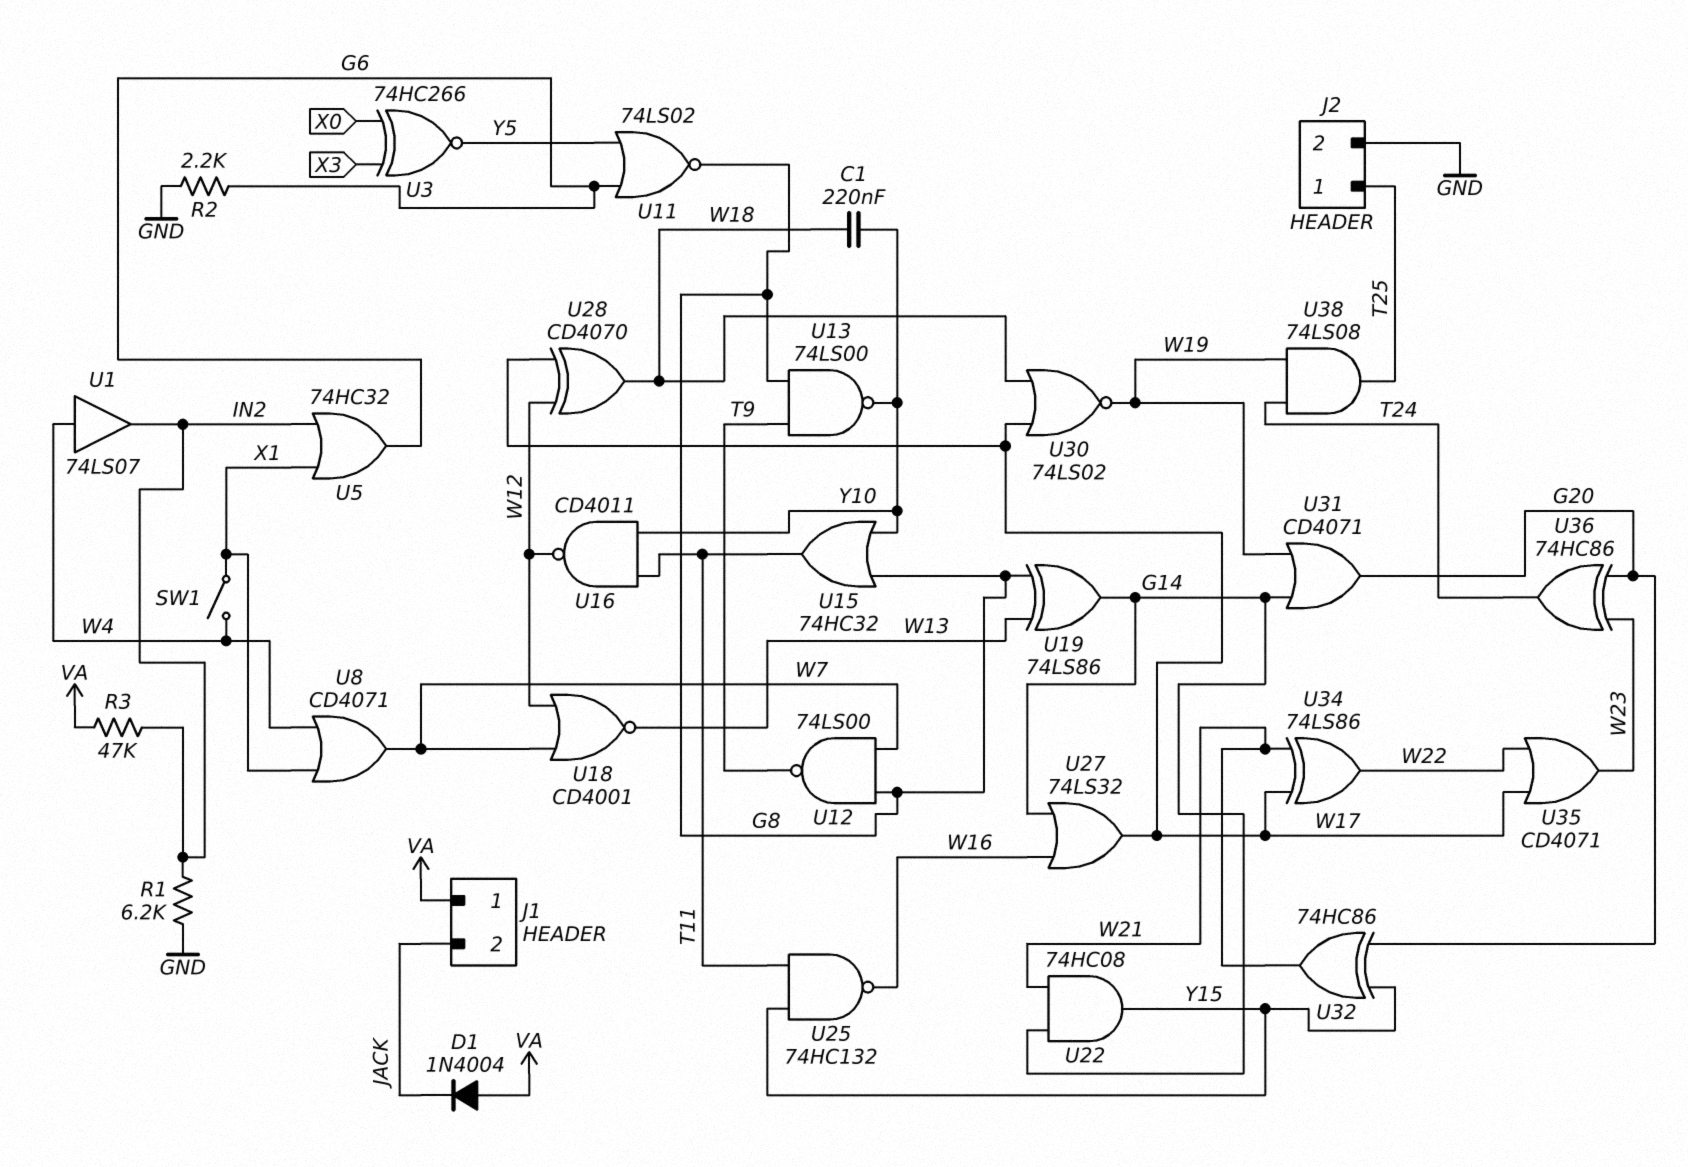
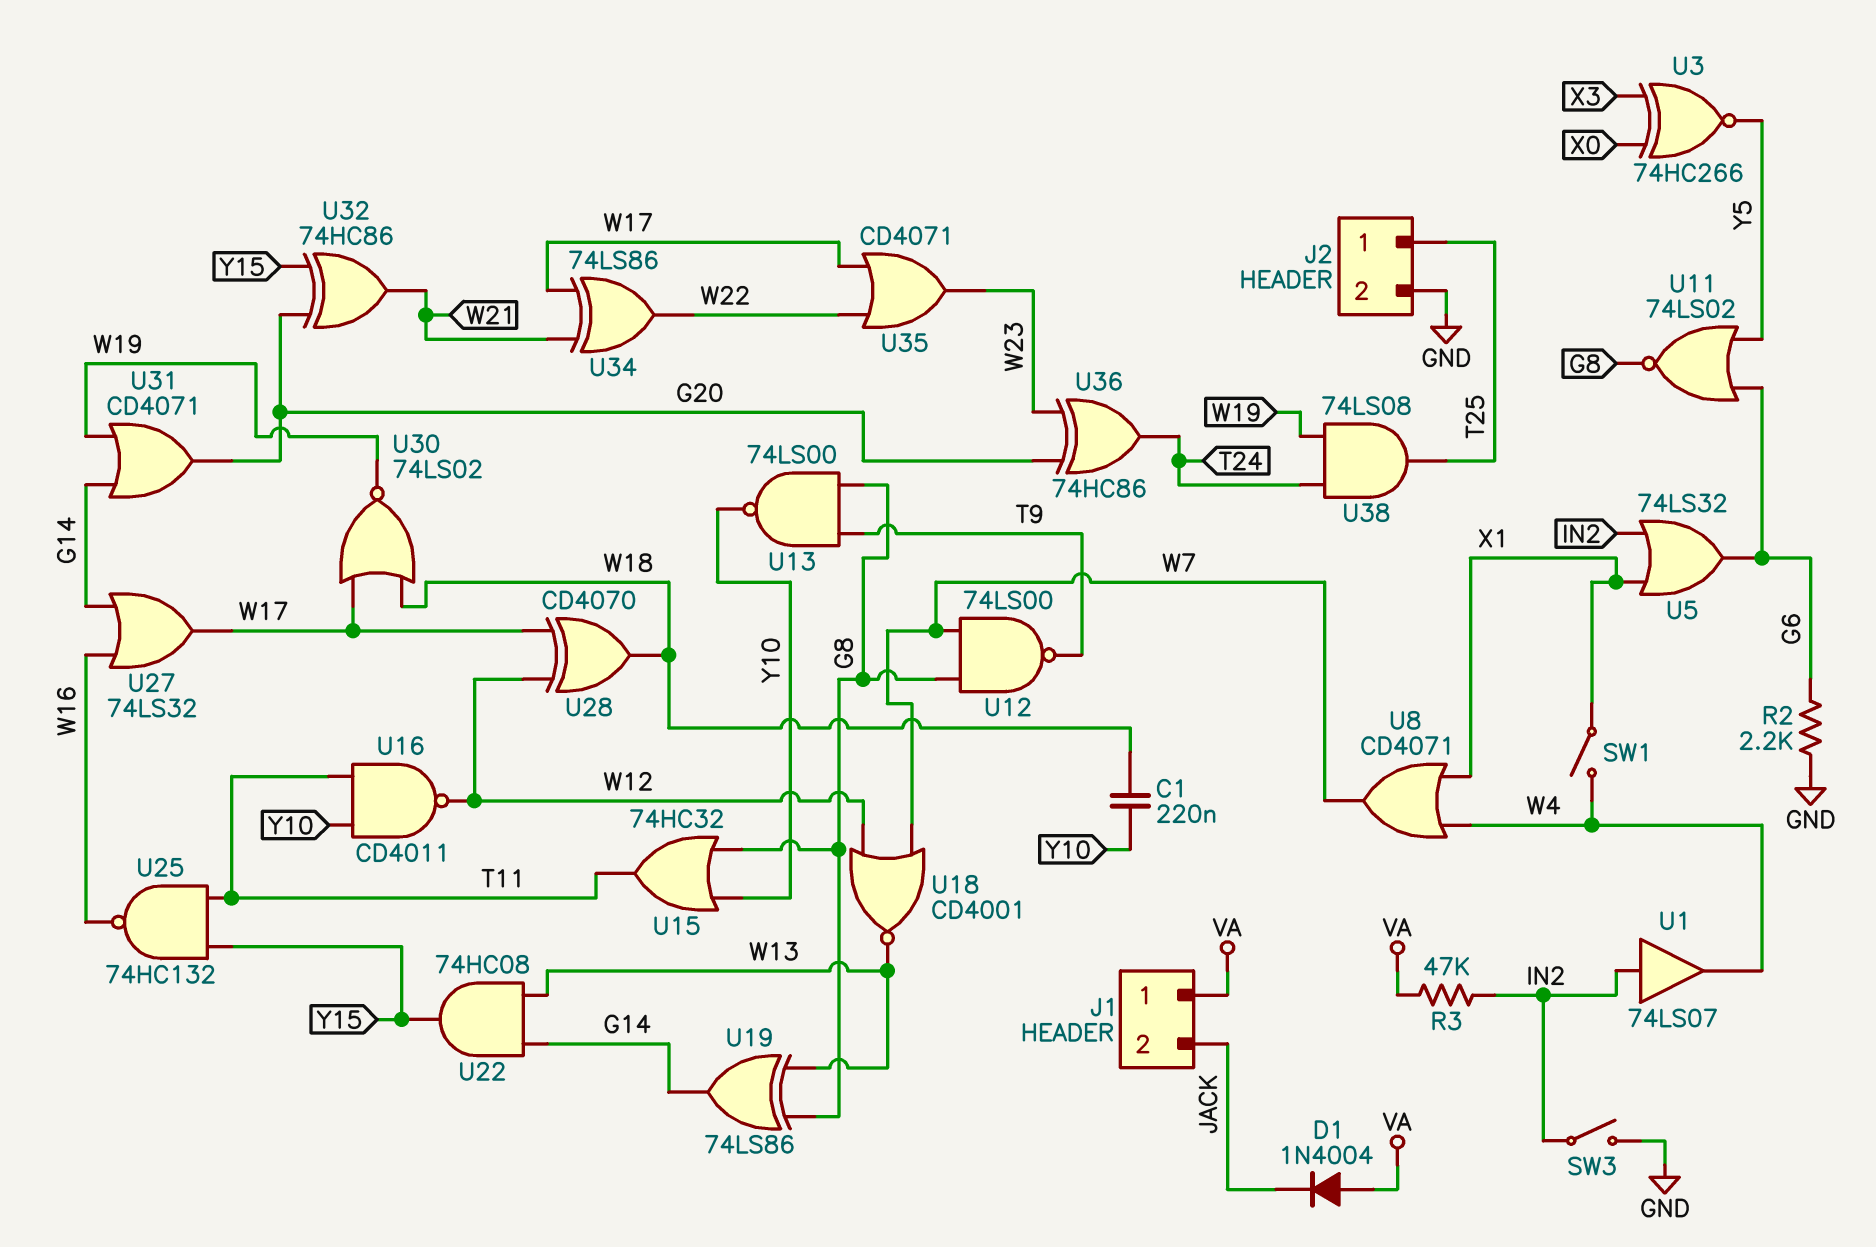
R1: 6.2k (GND, IN2) -> none
SW3: none -> switch (GND, IN2)
U1: buffer 74LS07 (in W4, out IN2) -> buffer 74LS07 (in IN2, out W4)
U5: OR 74HC32 (in IN2, in X1, out G6) -> OR 74LS32 (in IN2, in X1, out G6)
U22: AND 74HC08 (in G14, in W21, out Y15) -> AND 74HC08 (in G14, in W13, out Y15)

